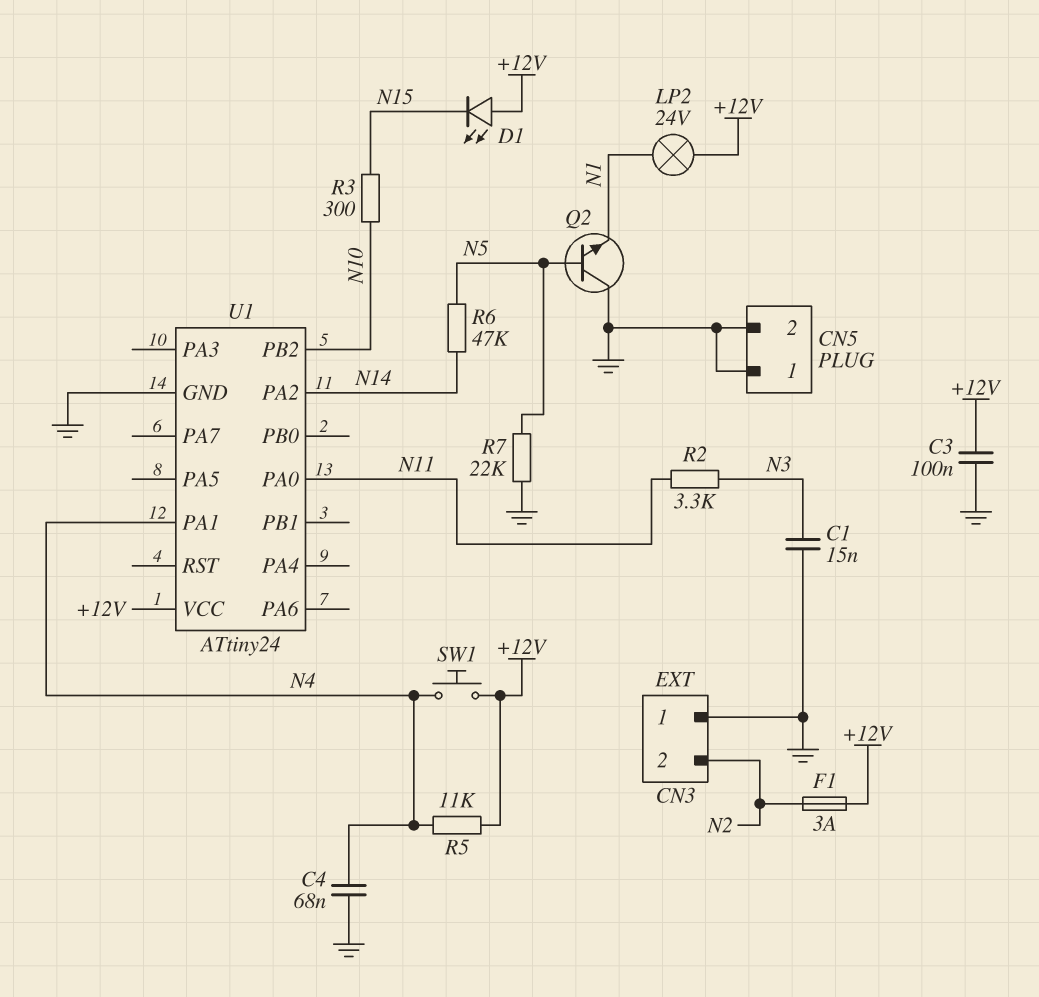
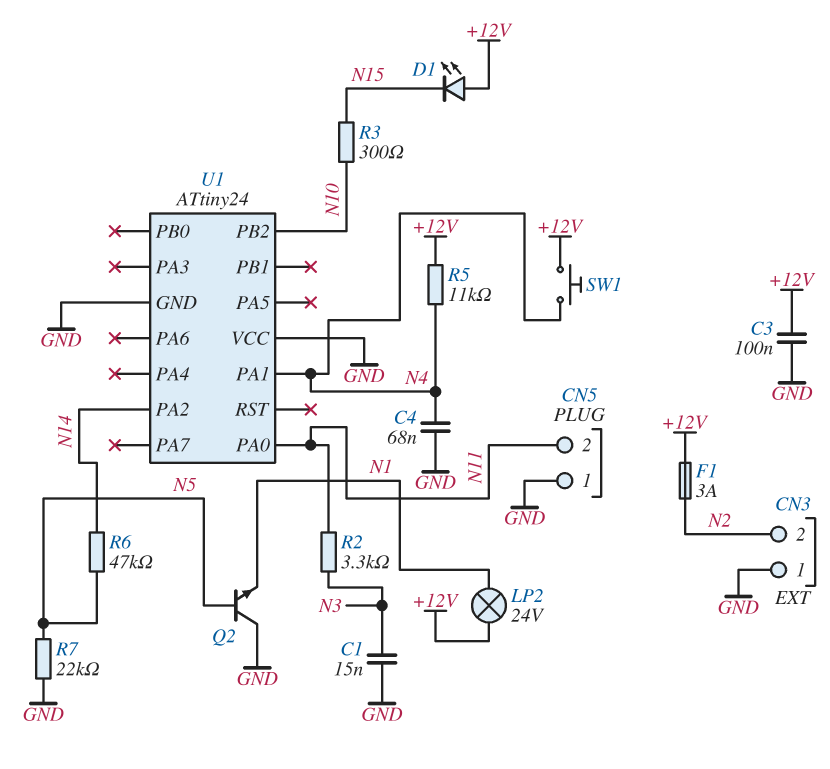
CN5 pin 2: GND -> N11
U1 pin VCC: +12V -> GND

